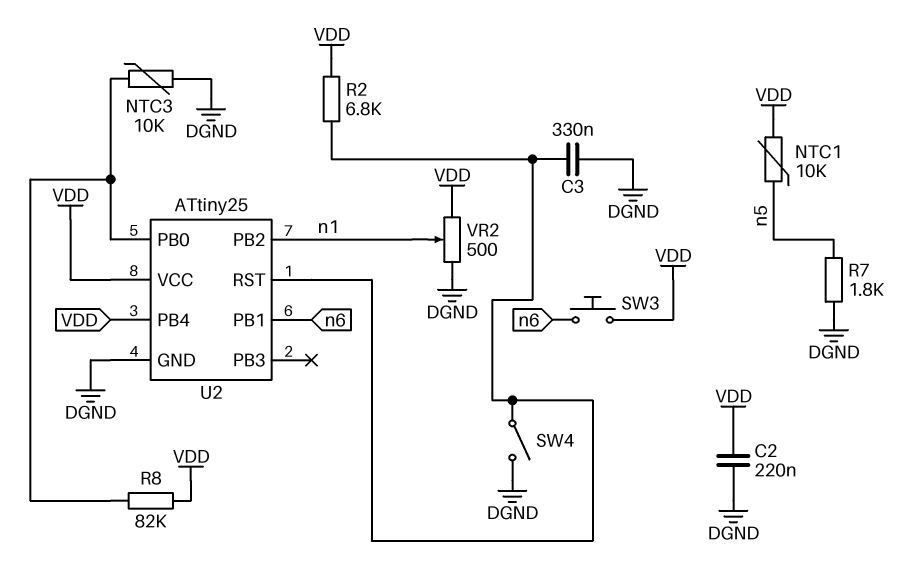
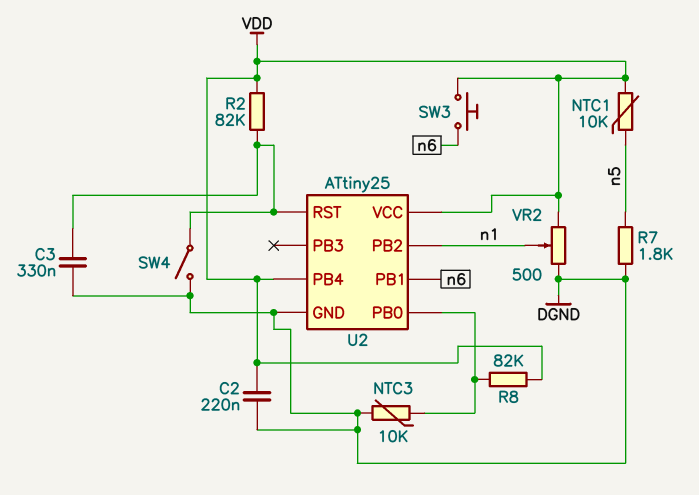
R2: 6.8k (U2/RST, VDD) -> 82k (U2/RST, VDD)

